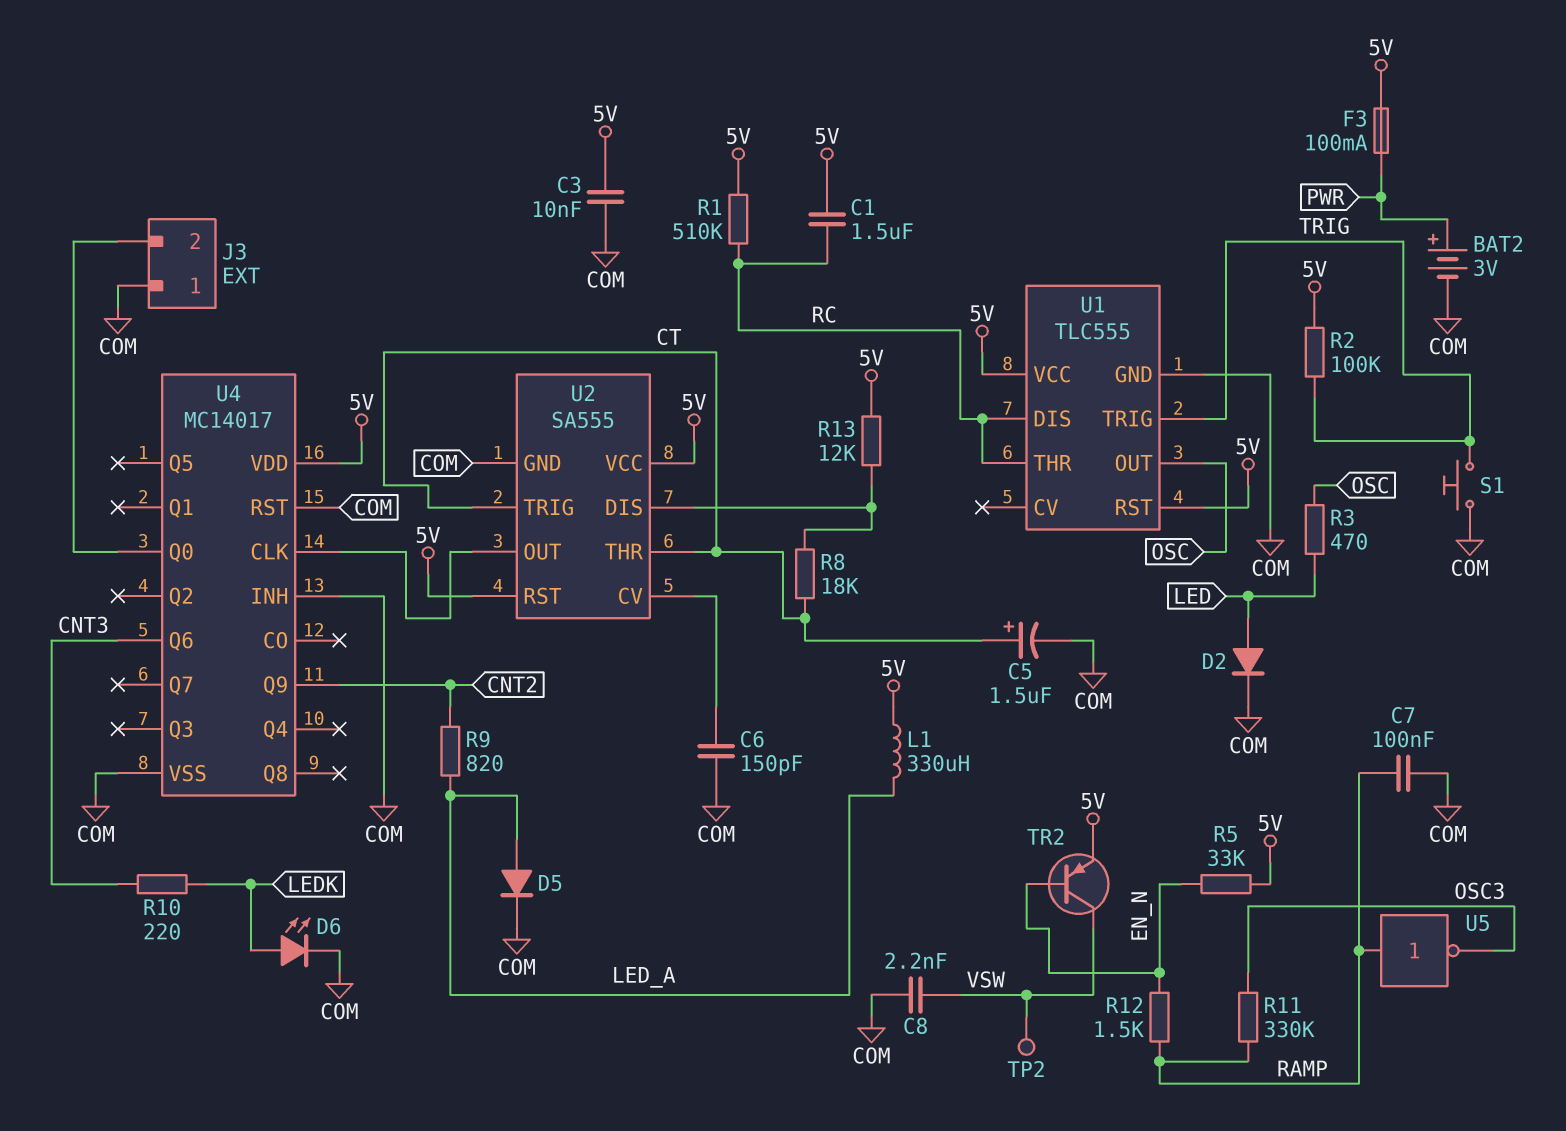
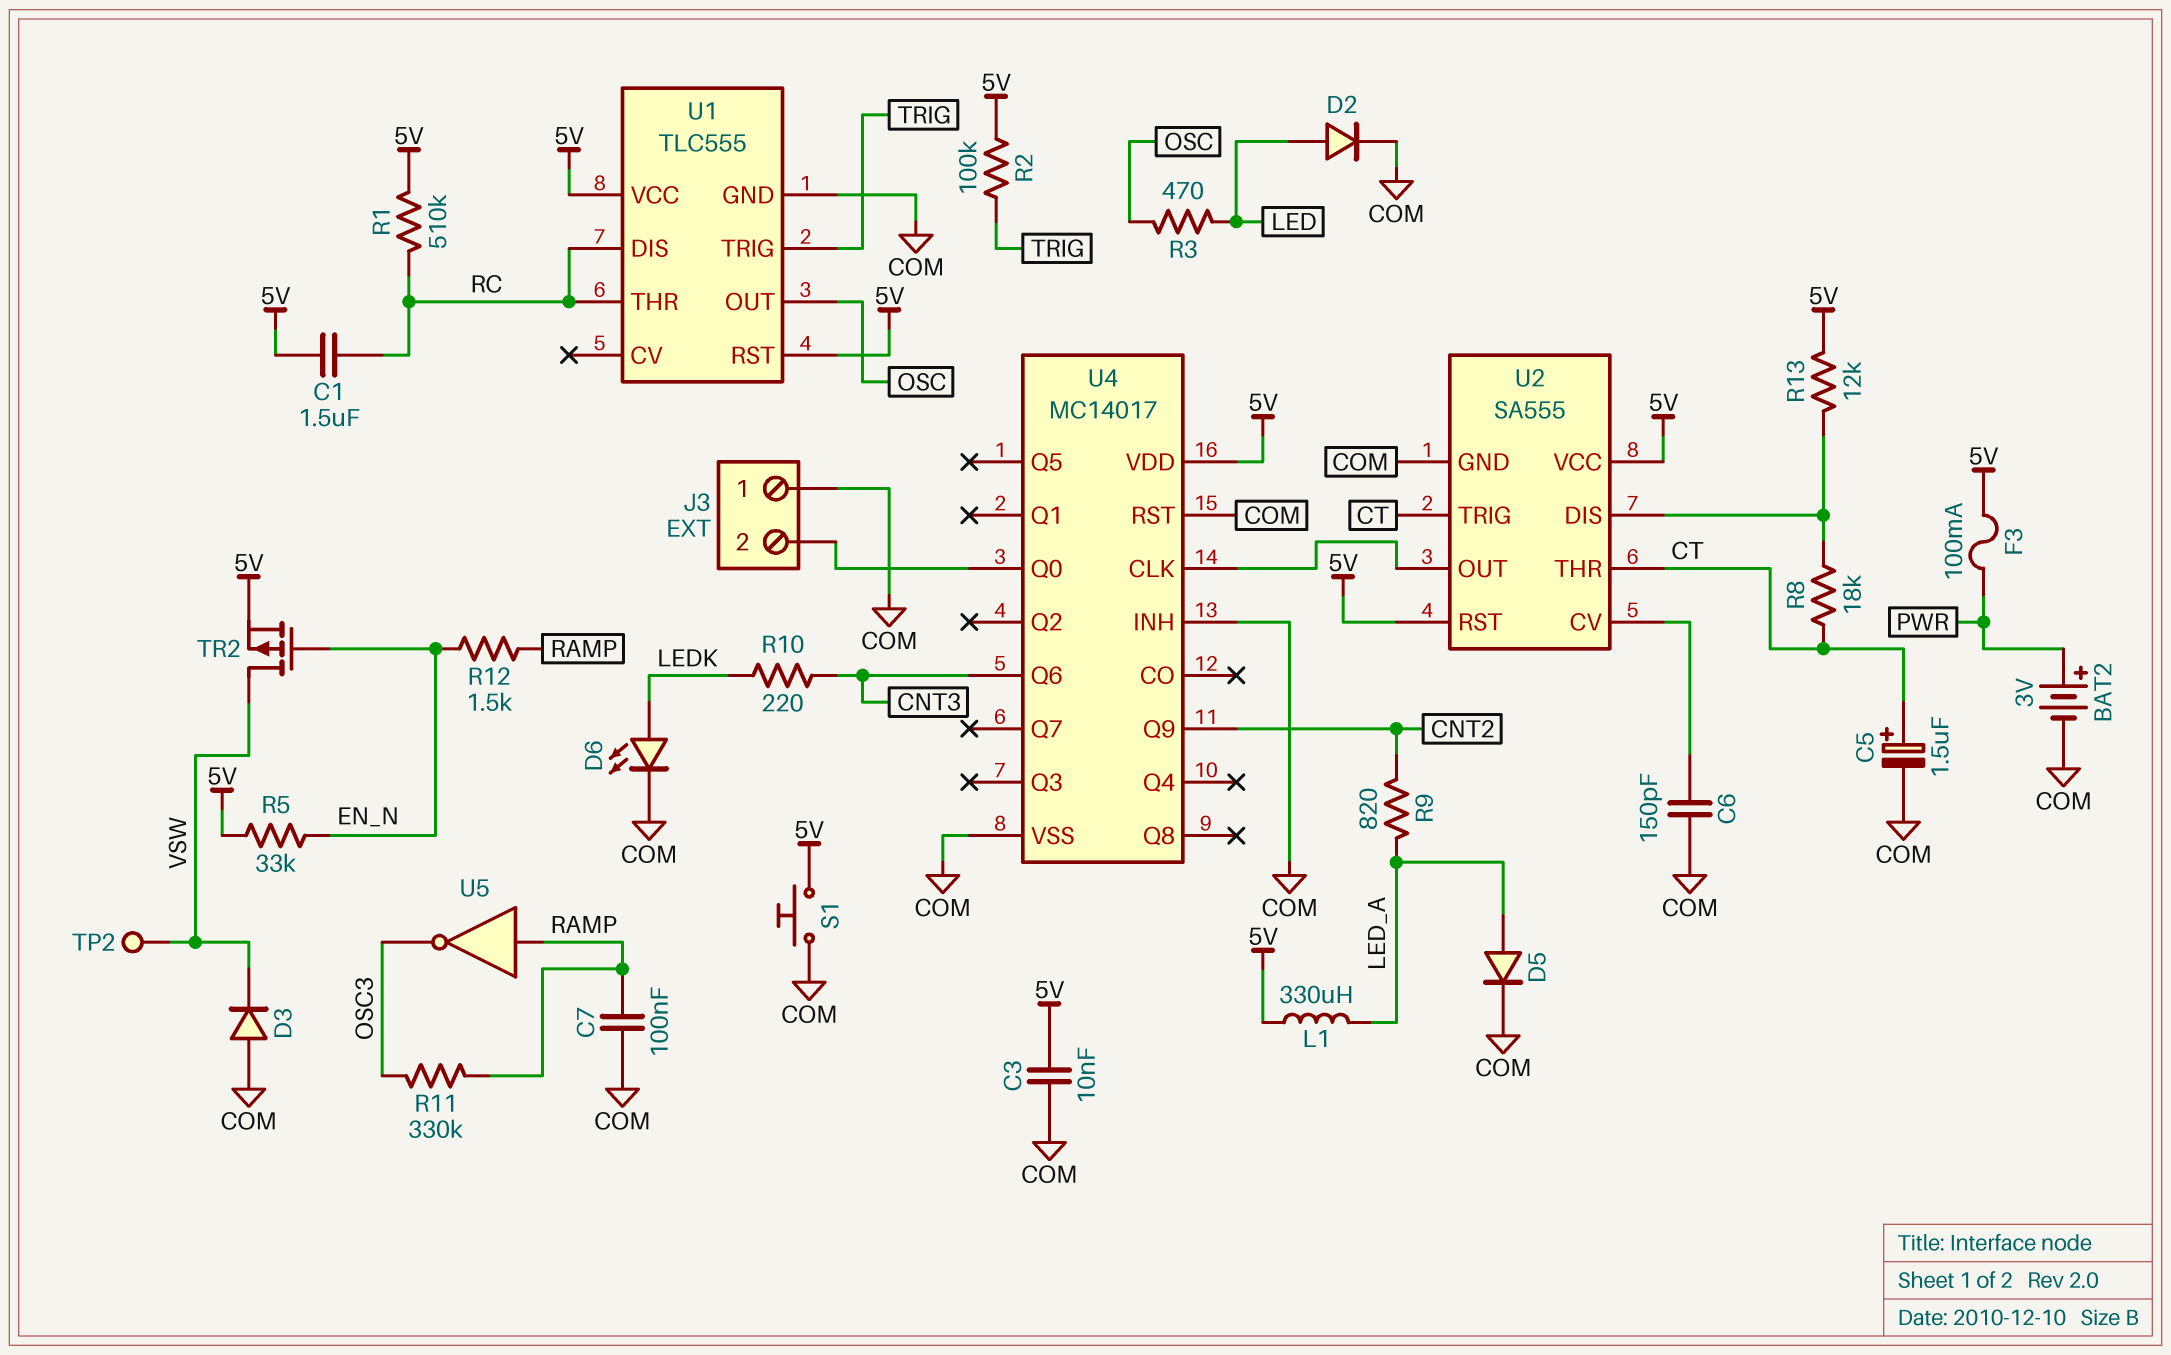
C8: 2.2nF (COM, VSW) -> none
D3: none -> diode (A COM, K VSW)
S1: button (COM, TRIG) -> button (5V, COM)
TR2: PNP (B EN_N, C VSW, E 5V) -> PMOS (G EN_N, D VSW, S 5V)

